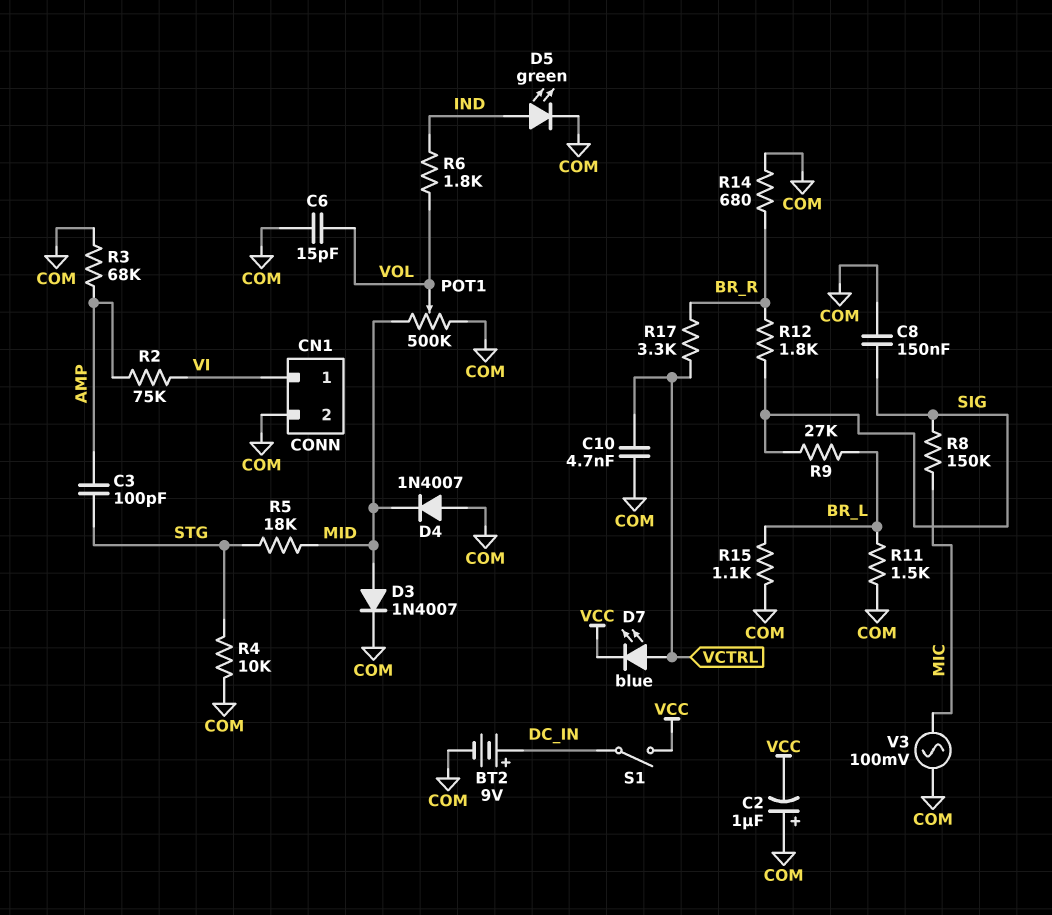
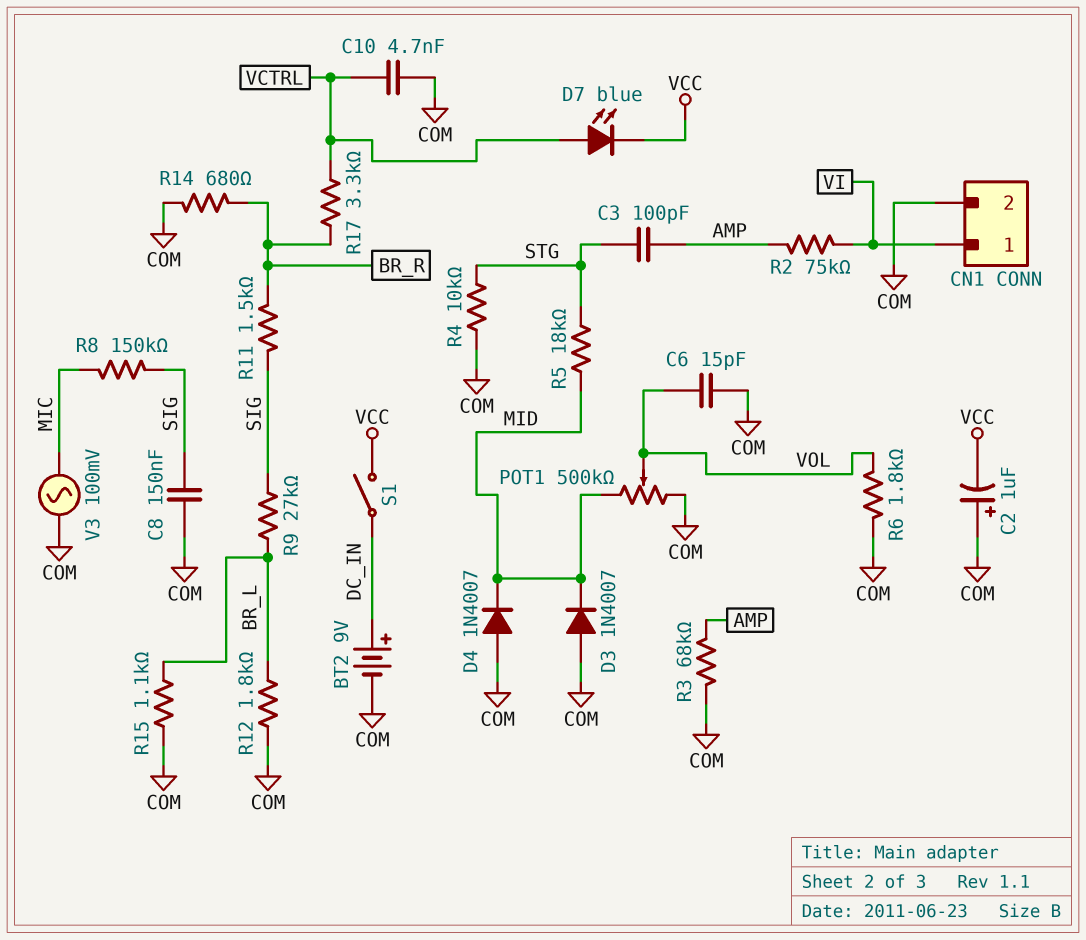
D3: diode 1N4007 (A MID, K COM) -> diode 1N4007 (A COM, K MID)
D5: LED green (A IND, K COM) -> none
R6: 1.8k (IND, VOL) -> 1.8k (COM, VOL)
R11: 1.5k (BR_L, COM) -> 1.5k (BR_R, SIG)
R12: 1.8k (BR_R, SIG) -> 1.8k (BR_L, COM)

